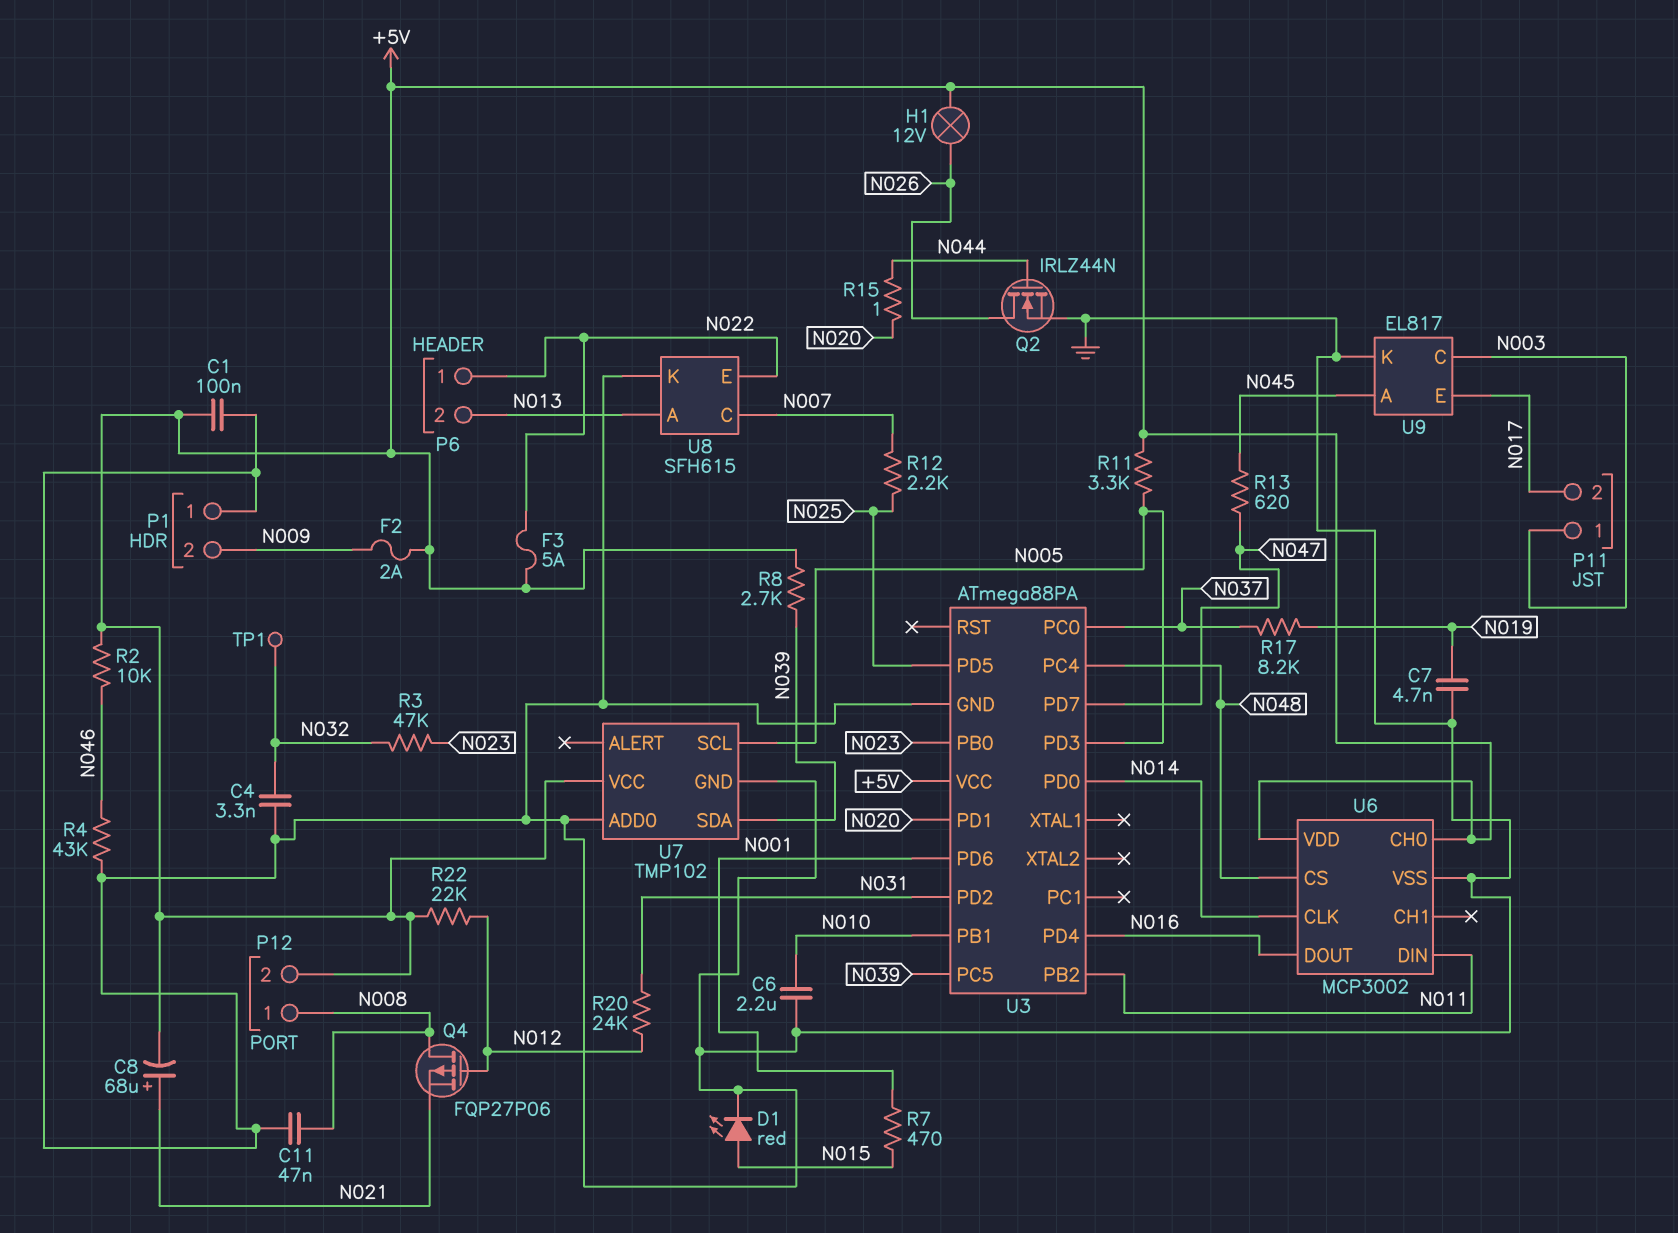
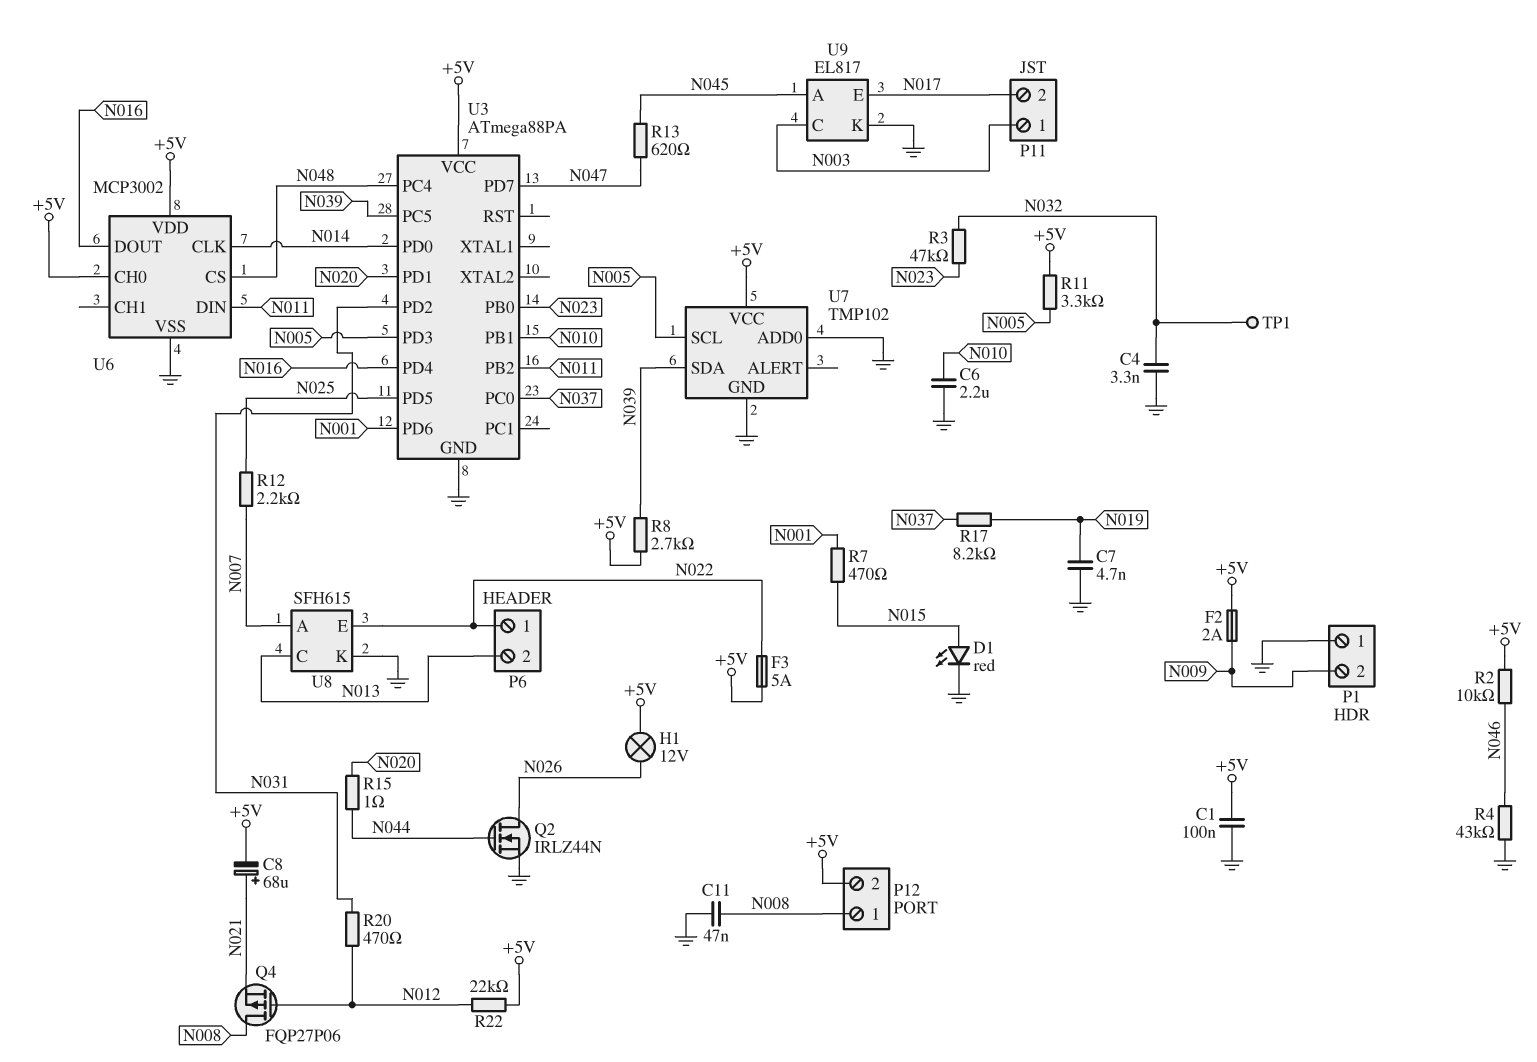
R20: 24k (N012, N031) -> 470 (N012, N031)
U8 pin A: N013 -> N007
U8 pin C: N007 -> N013

